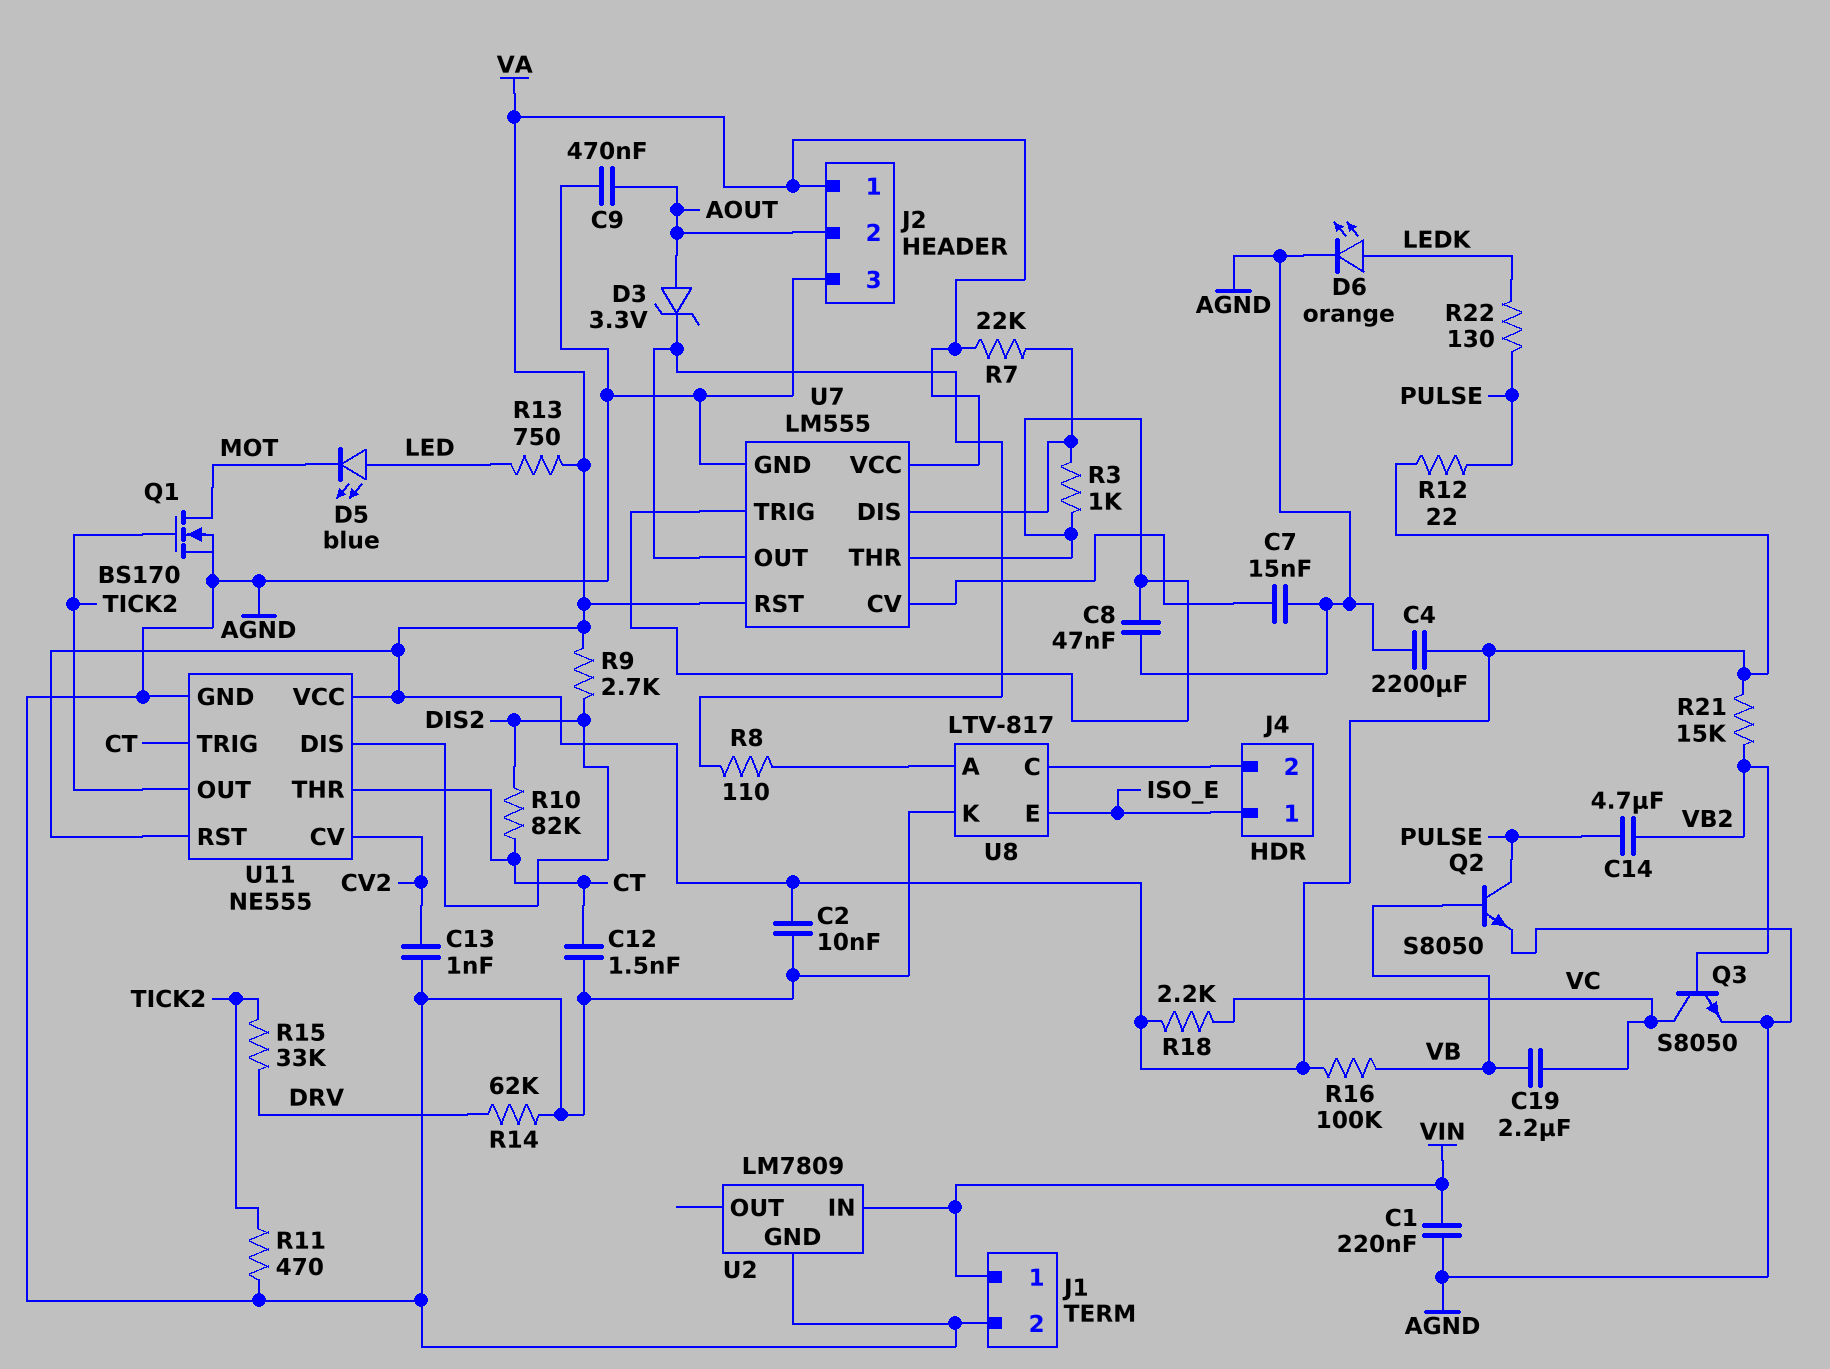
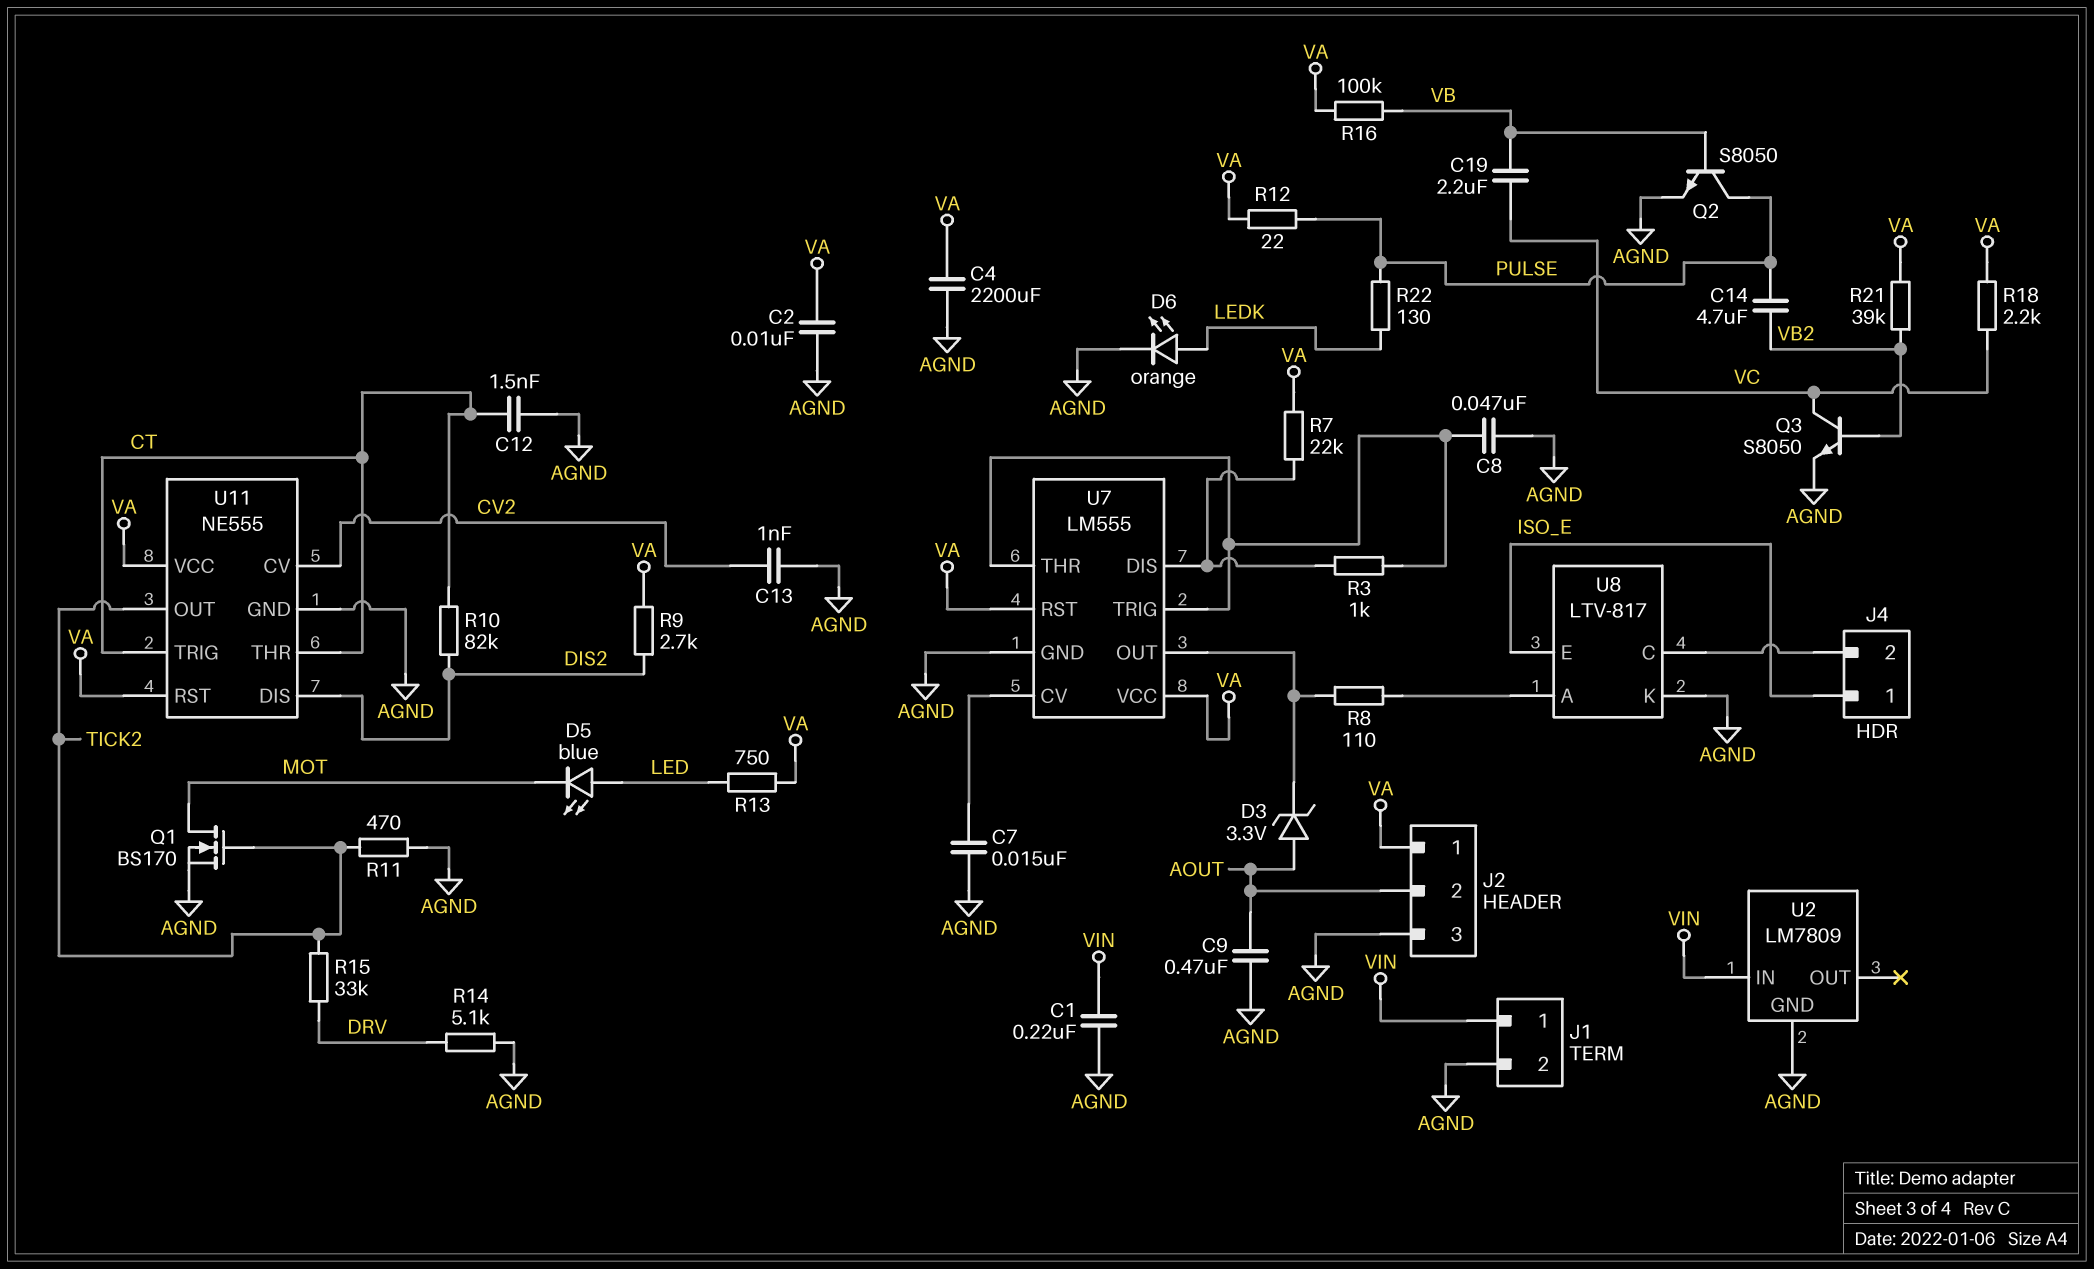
R14: 62k (AGND, DRV) -> 5.1k (AGND, DRV)
R21: 15k (VA, VB2) -> 39k (VA, VB2)

